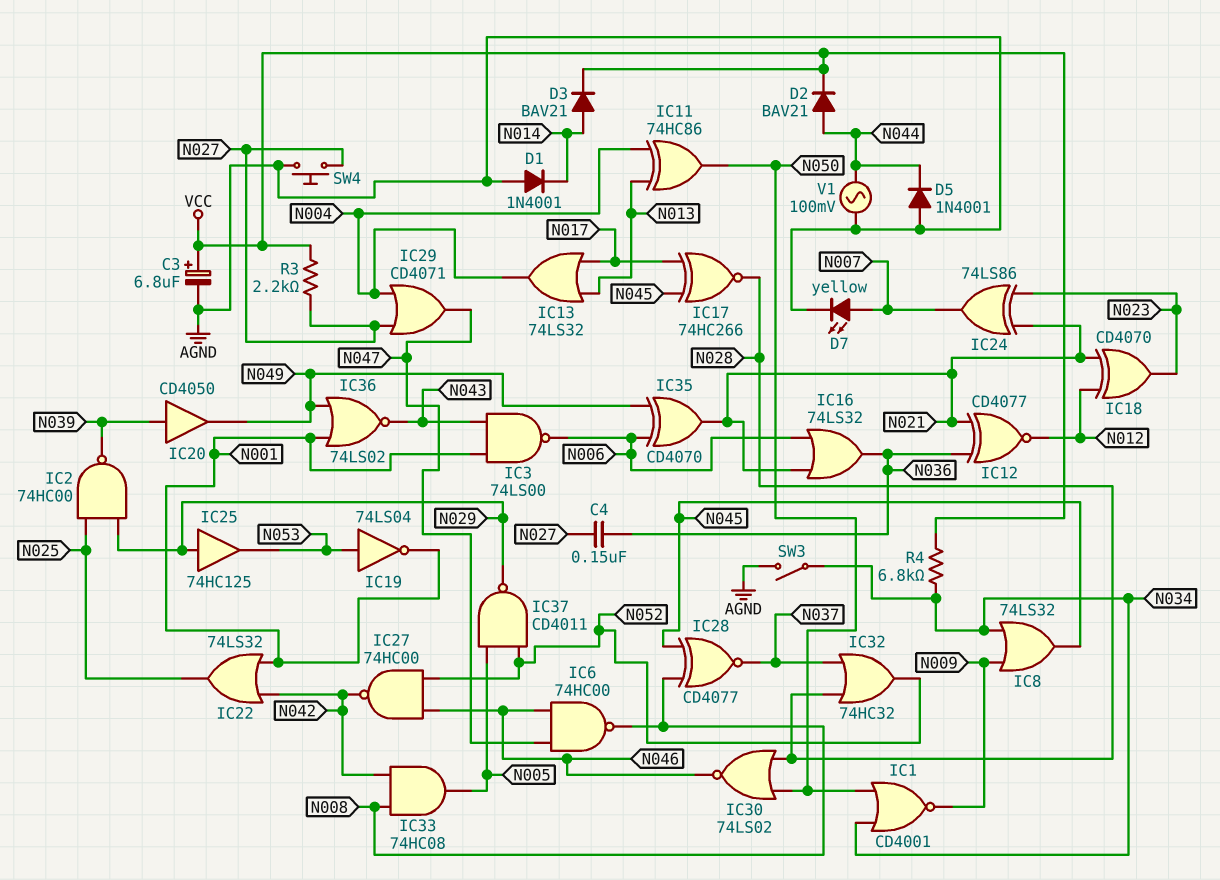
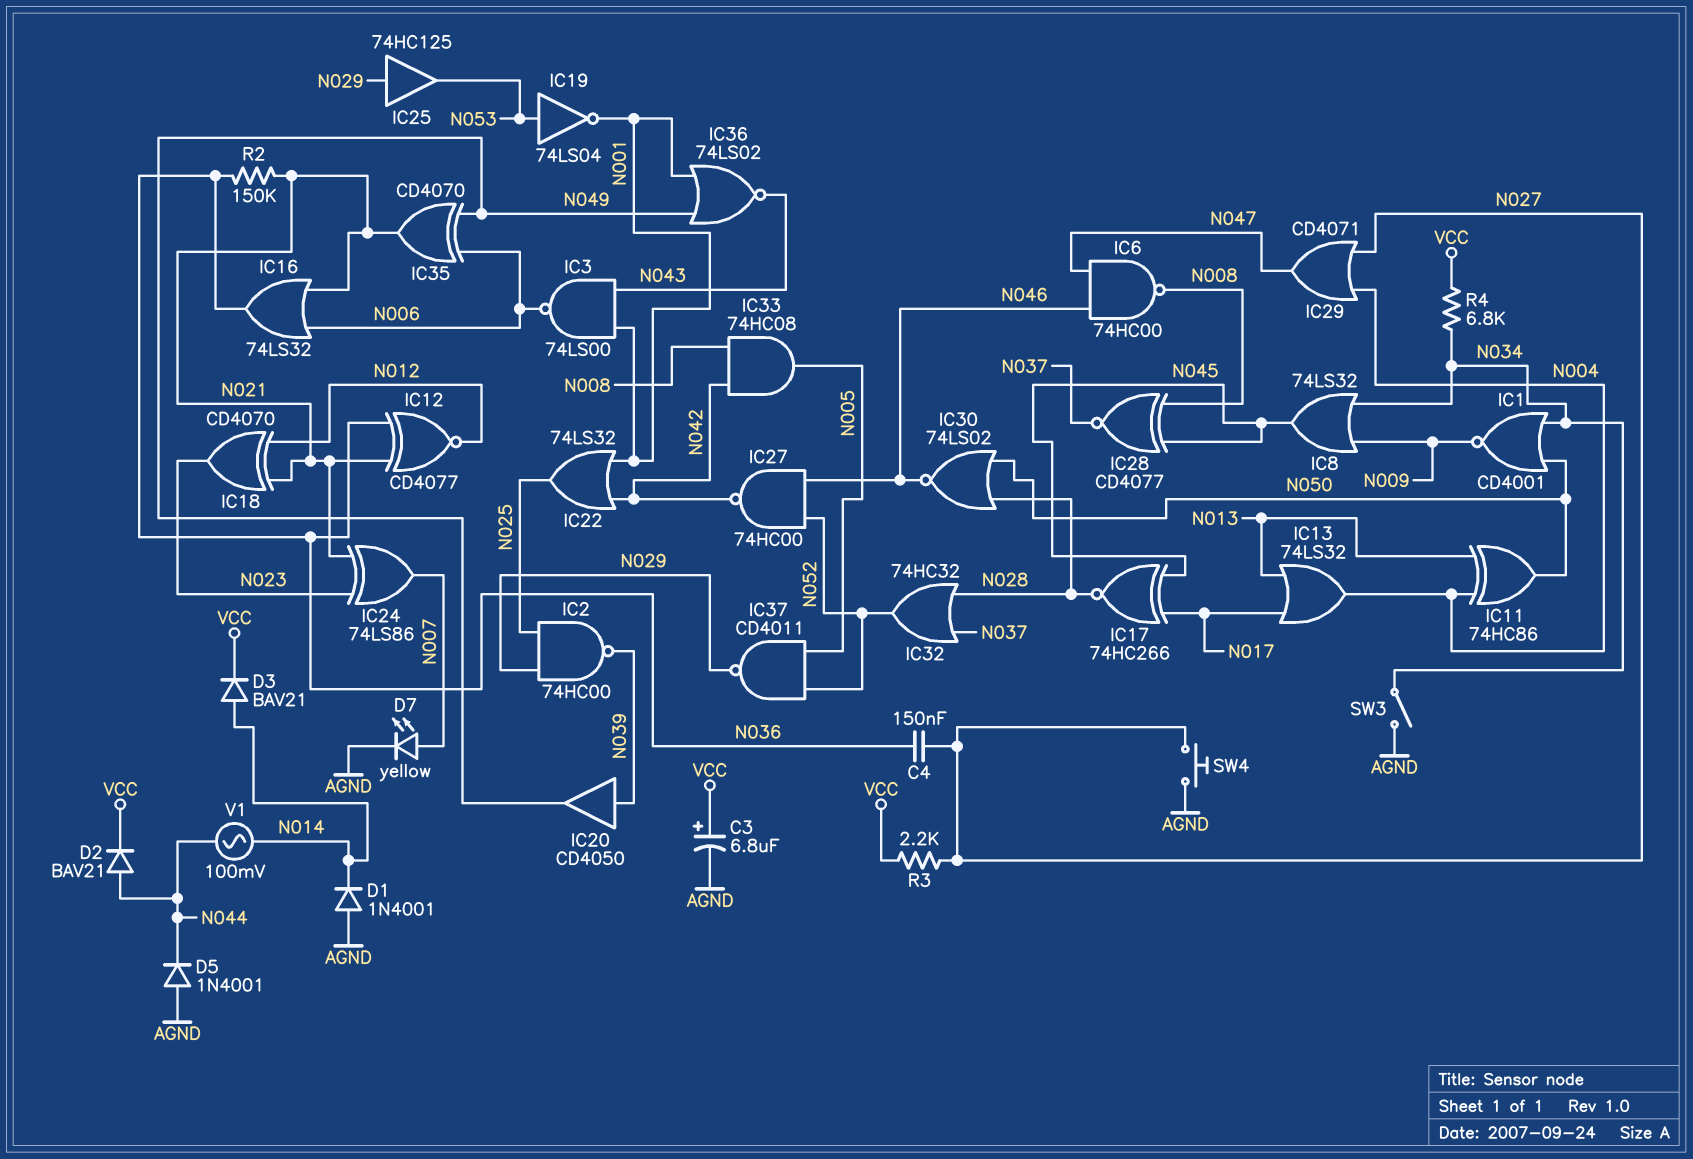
R2: none -> 150k (N021, N036)
V1: AC 100mV (AGND, N044) -> AC 100mV (N014, N044)

